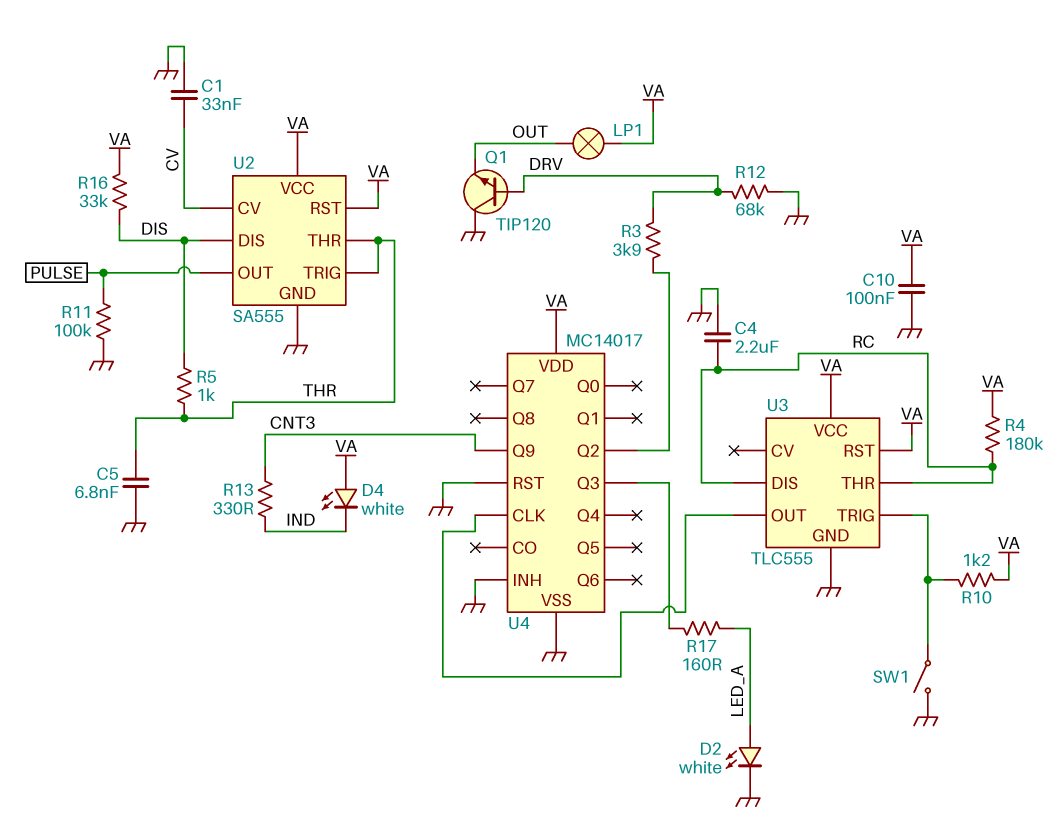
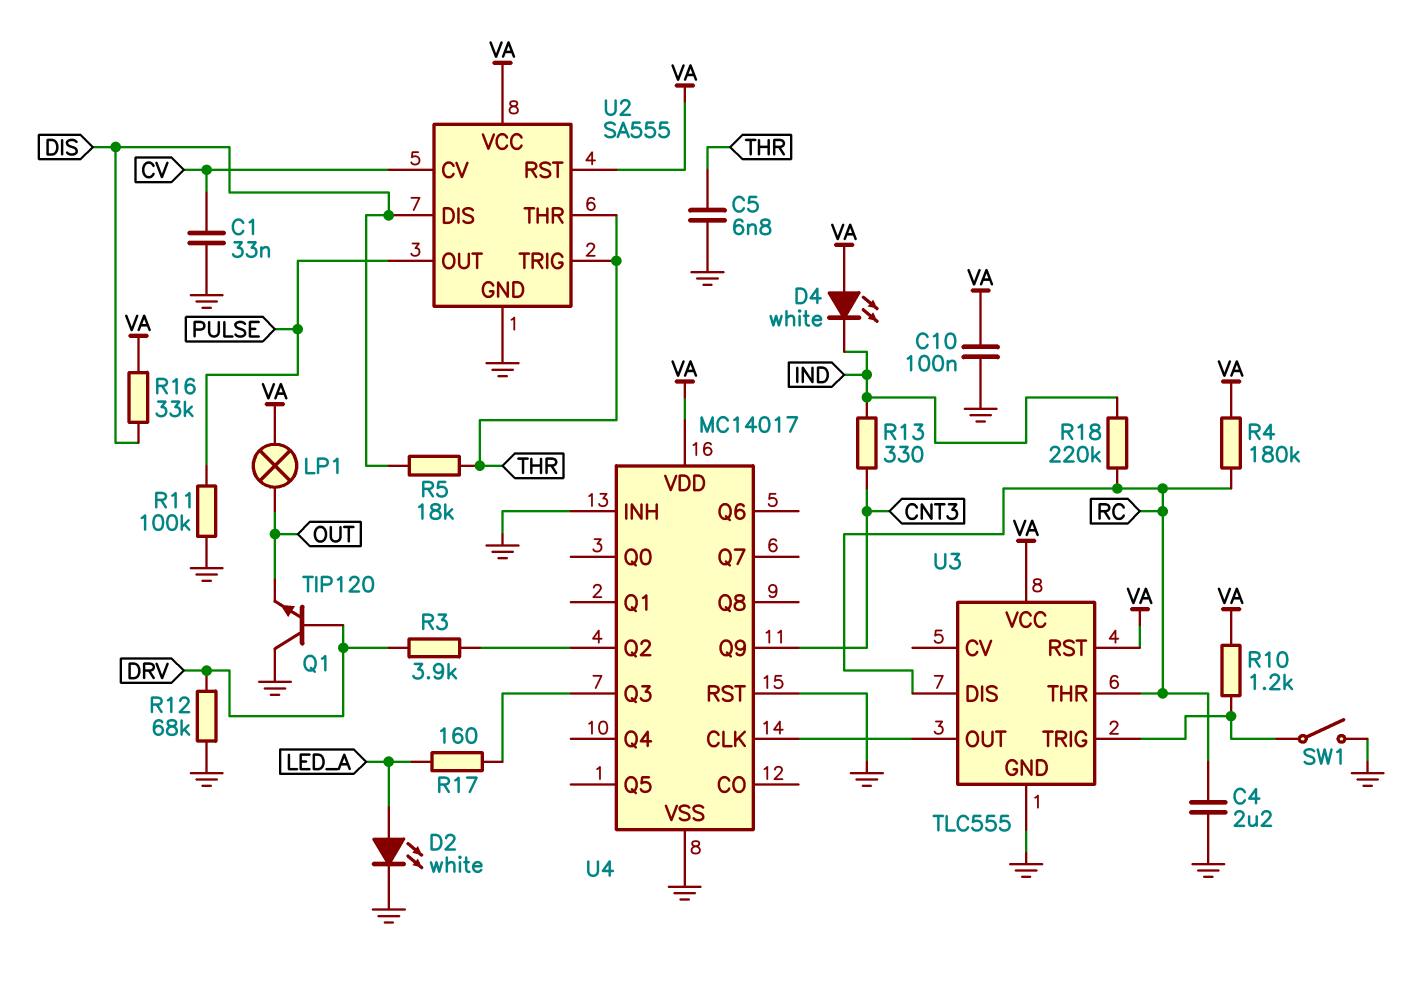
R5: 1k (DIS, THR) -> 18k (DIS, THR)
R18: none -> 220k (IND, RC)

